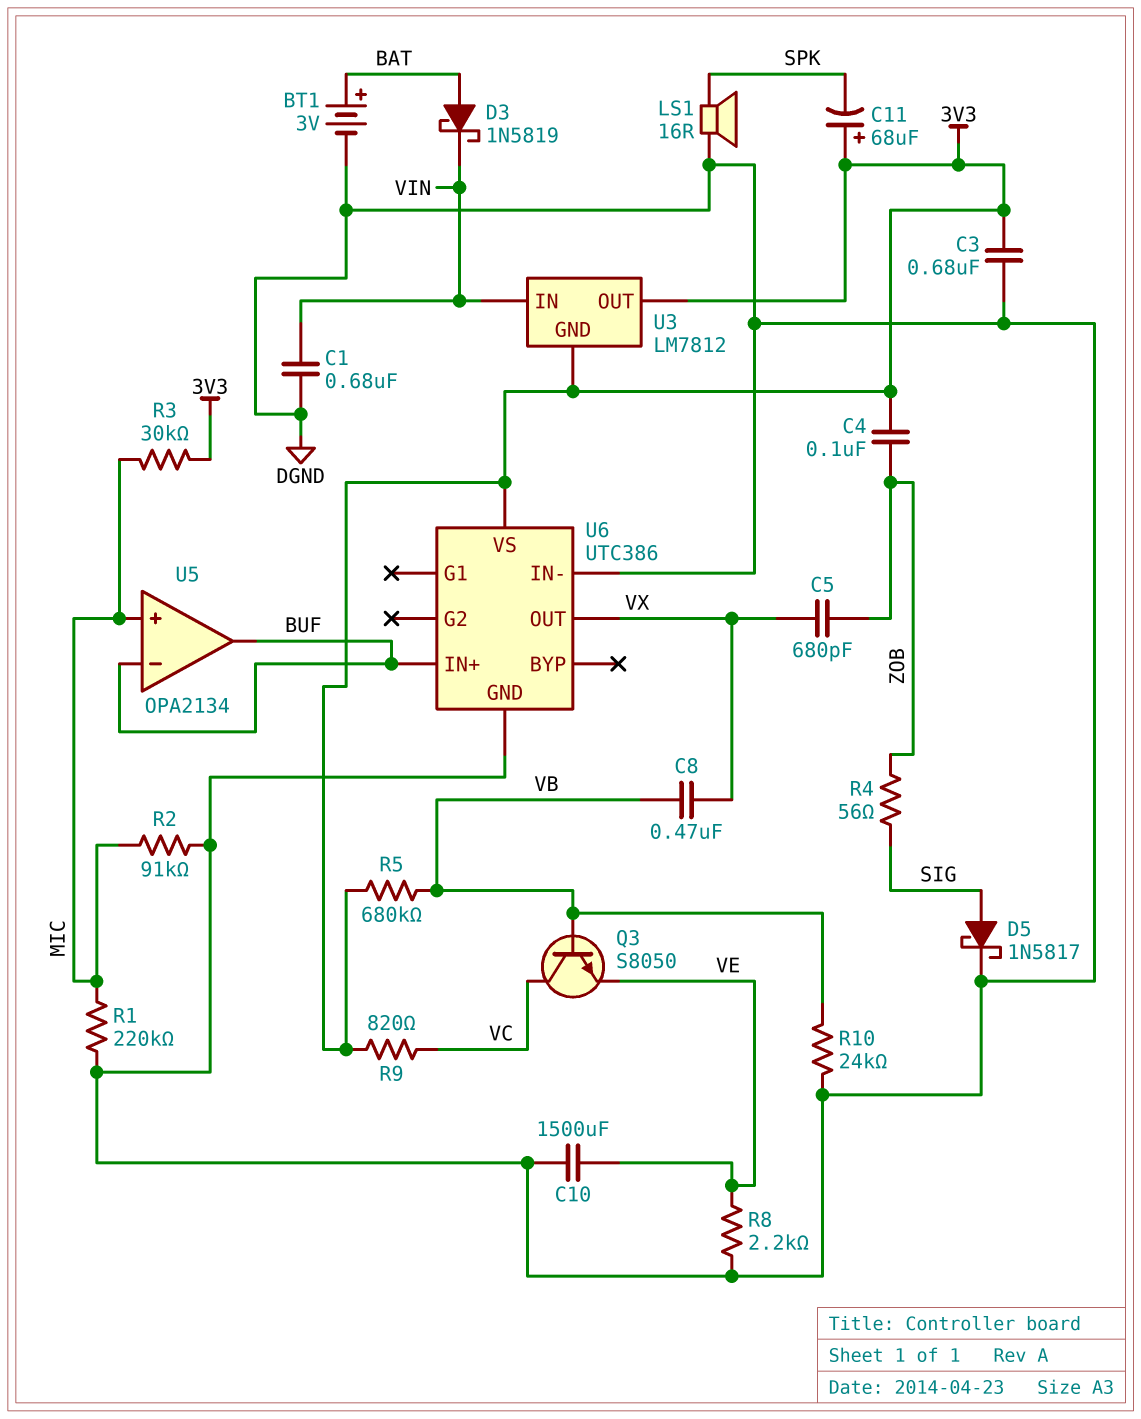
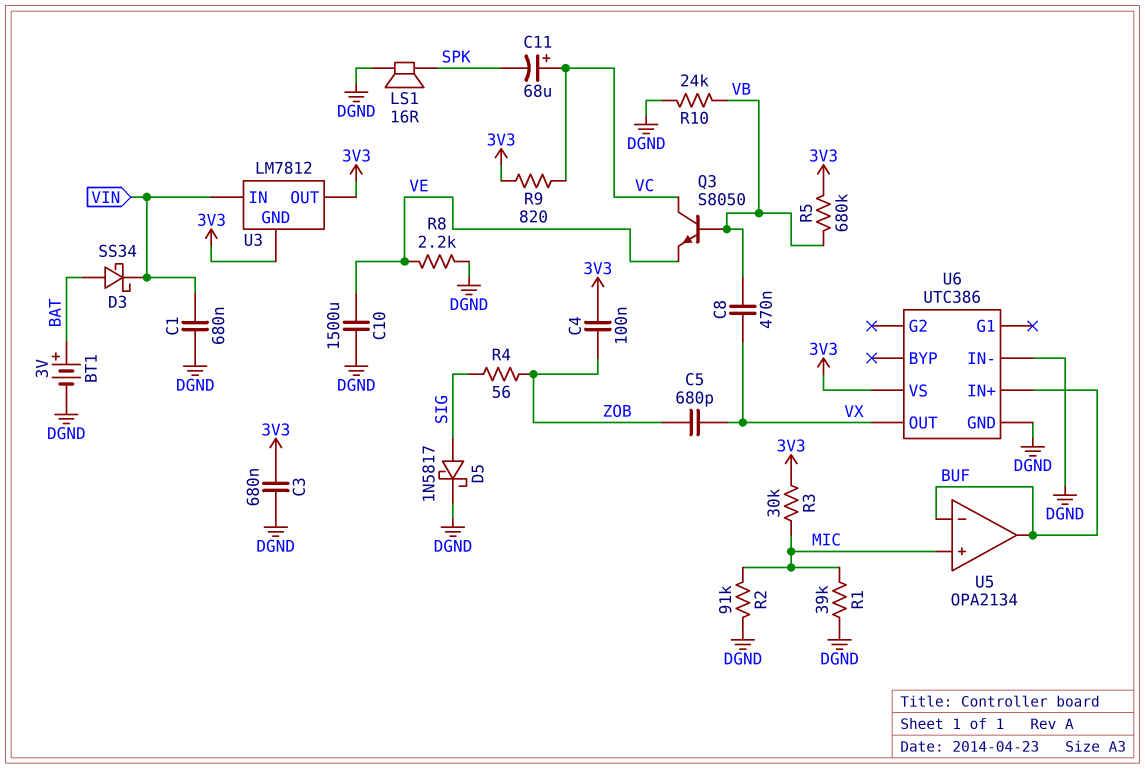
C11: 68uF (plus 3V3, minus SPK) -> 68uF (plus VC, minus SPK)
D3: schottky 1N5819 (A BAT, K VIN) -> schottky SS34 (A BAT, K VIN)
R1: 220k (DGND, MIC) -> 39k (DGND, MIC)

